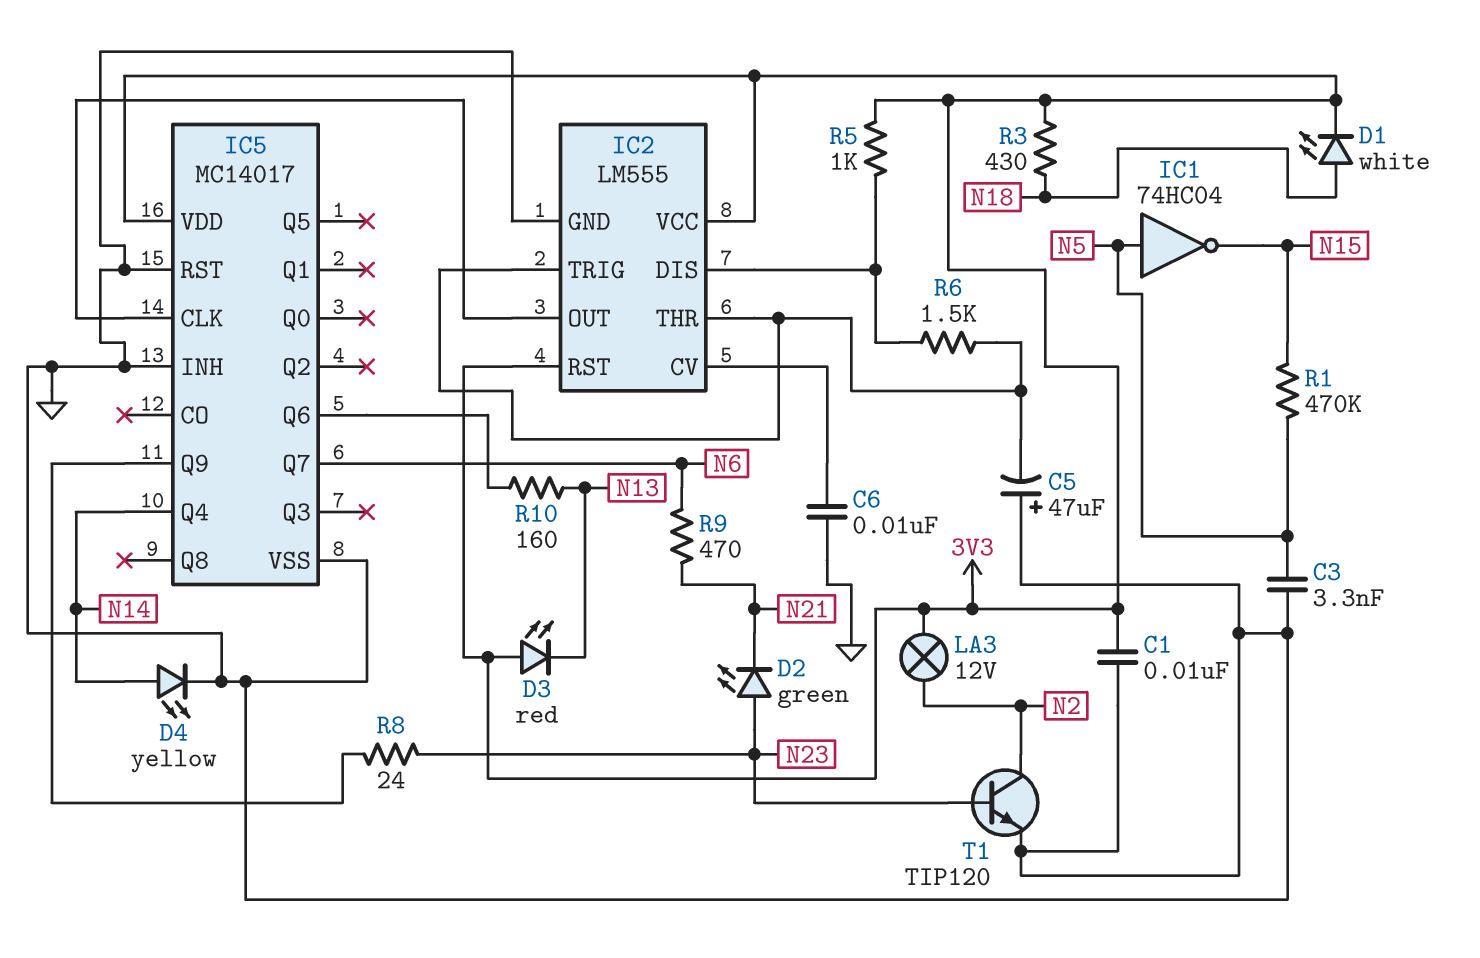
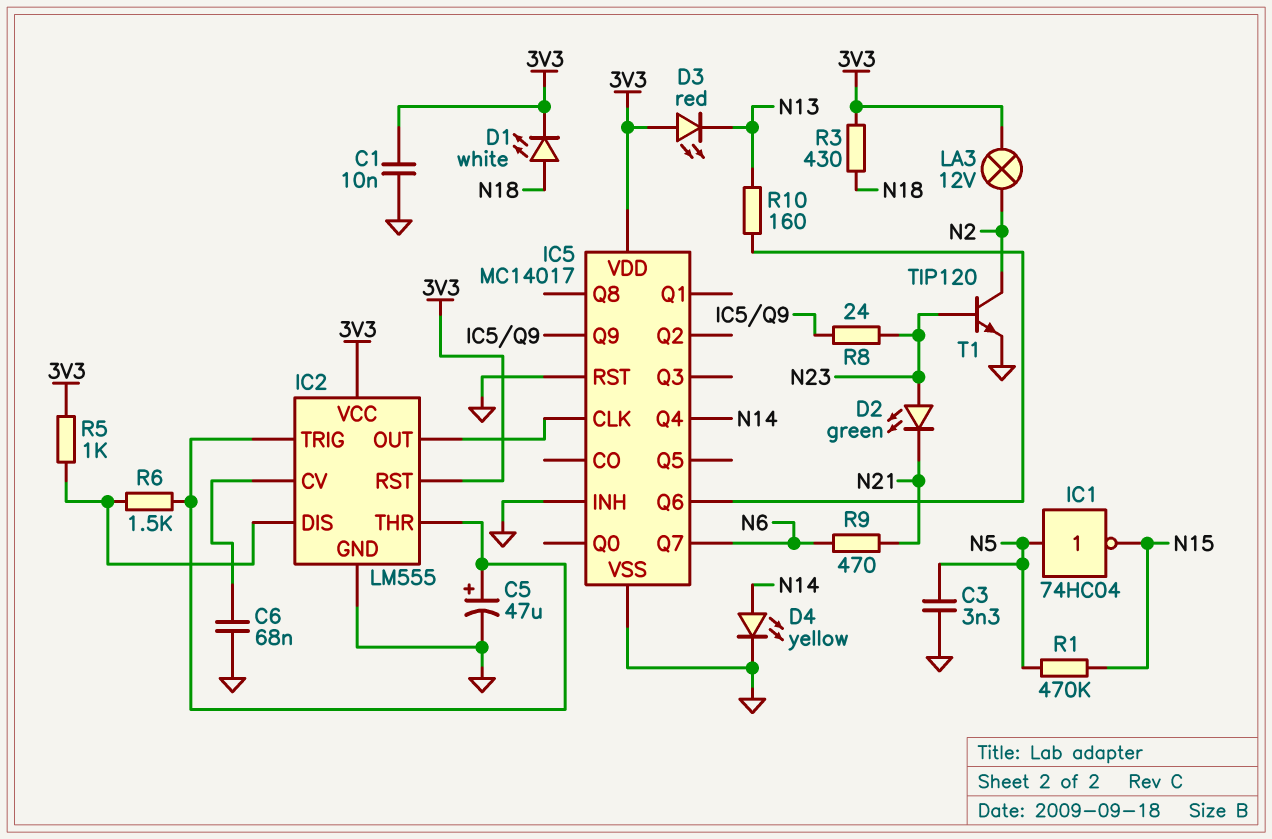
C5: 47uF (plus GND, minus IC2/THR) -> 47uF (plus IC2/THR, minus GND)
C6: 10nF (GND, IC2/CV) -> 68nF (GND, IC2/CV)

